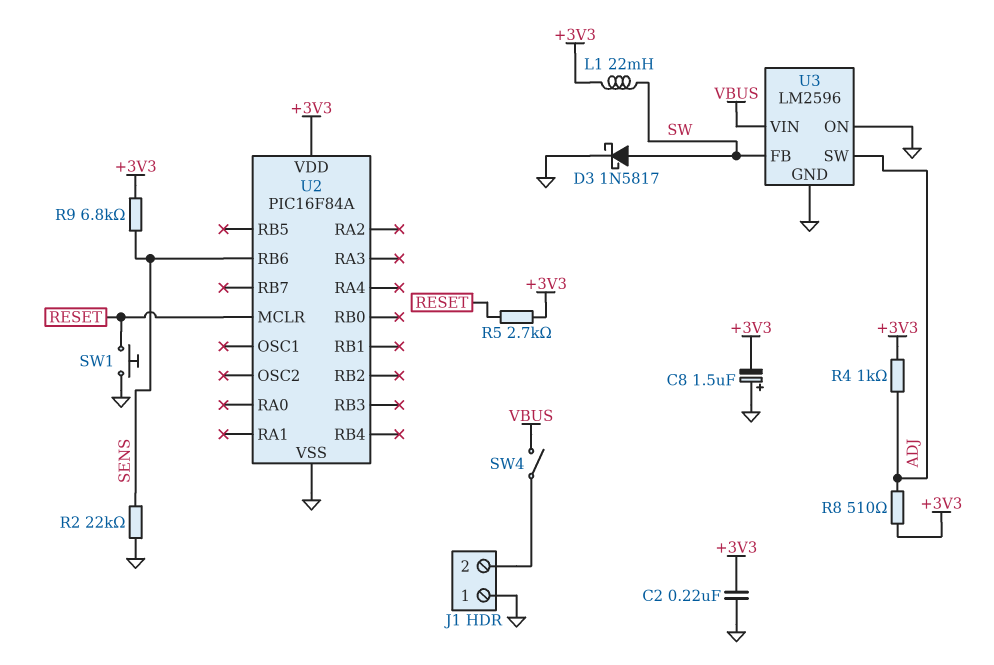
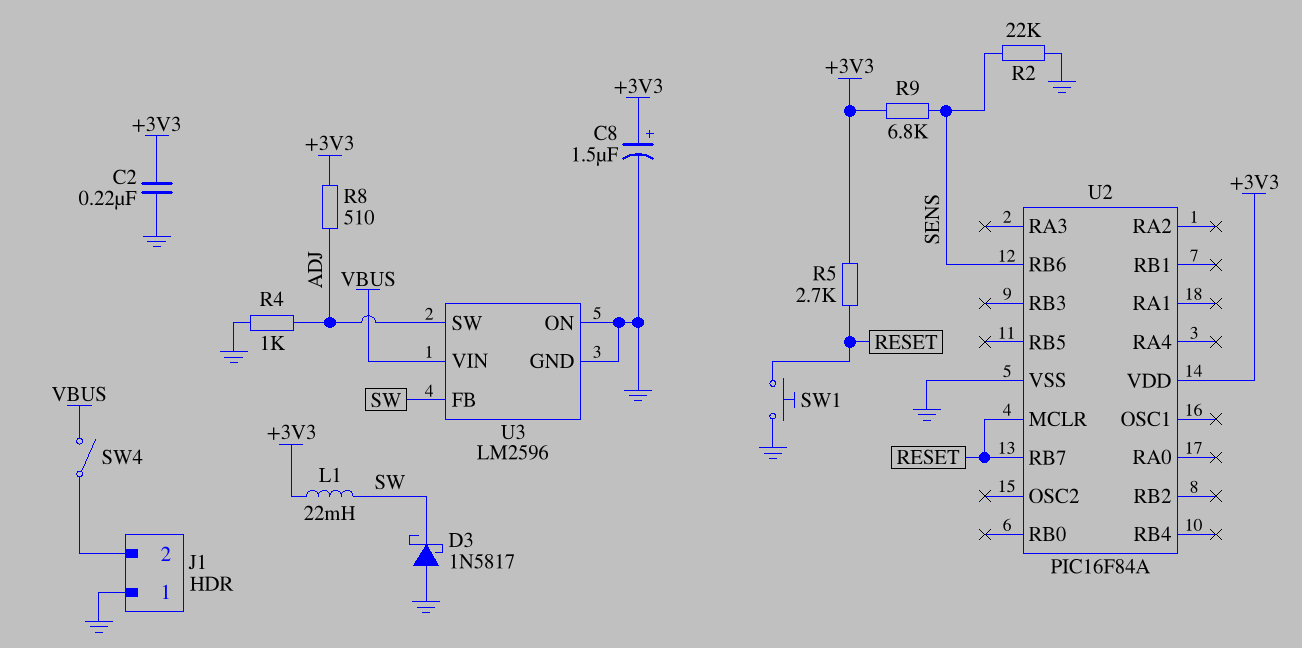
C8: 1.5uF (plus GND, minus +3V3) -> 1.5uF (plus +3V3, minus GND)
D3: schottky 1N5817 (A SW, K GND) -> schottky 1N5817 (A GND, K SW)
R4: 1k (+3V3, ADJ) -> 1k (ADJ, GND)
U2 pin RB7: none -> RESET

